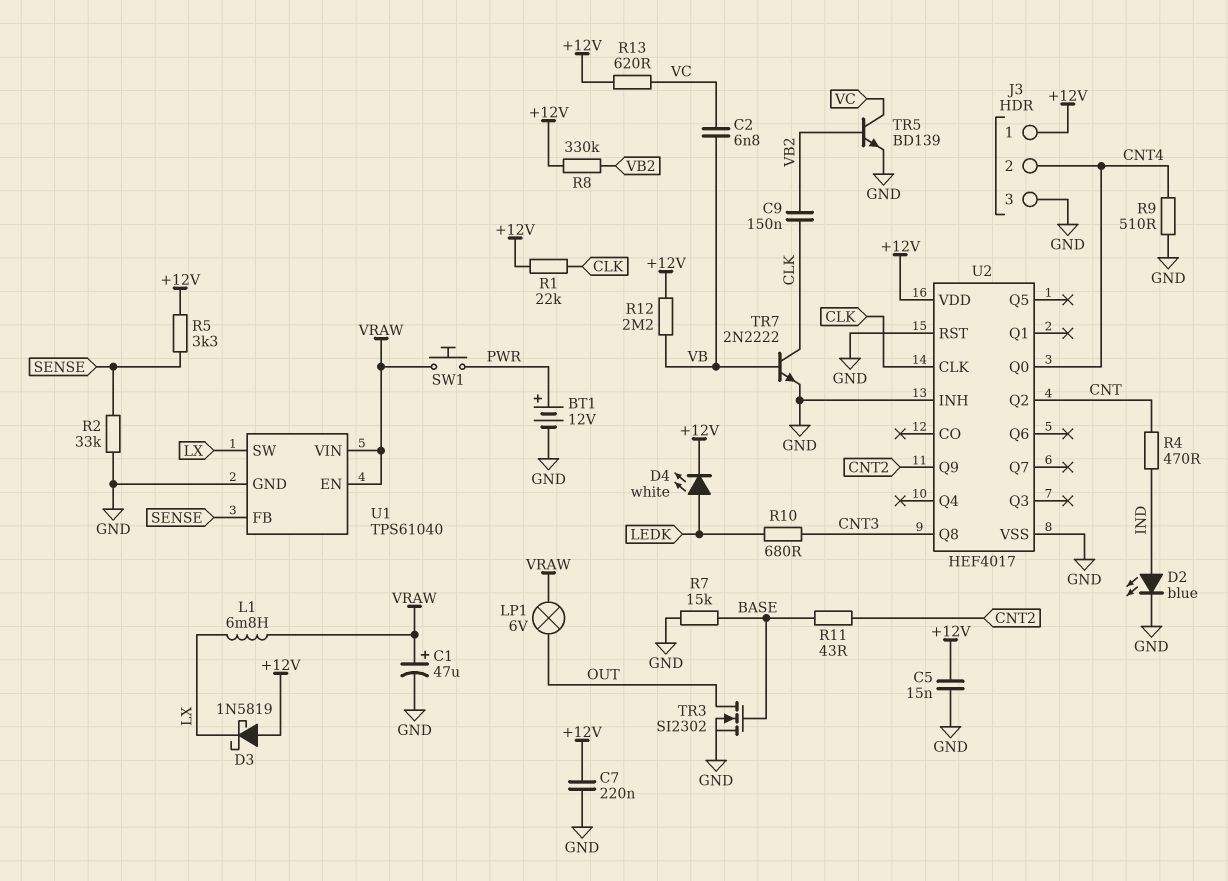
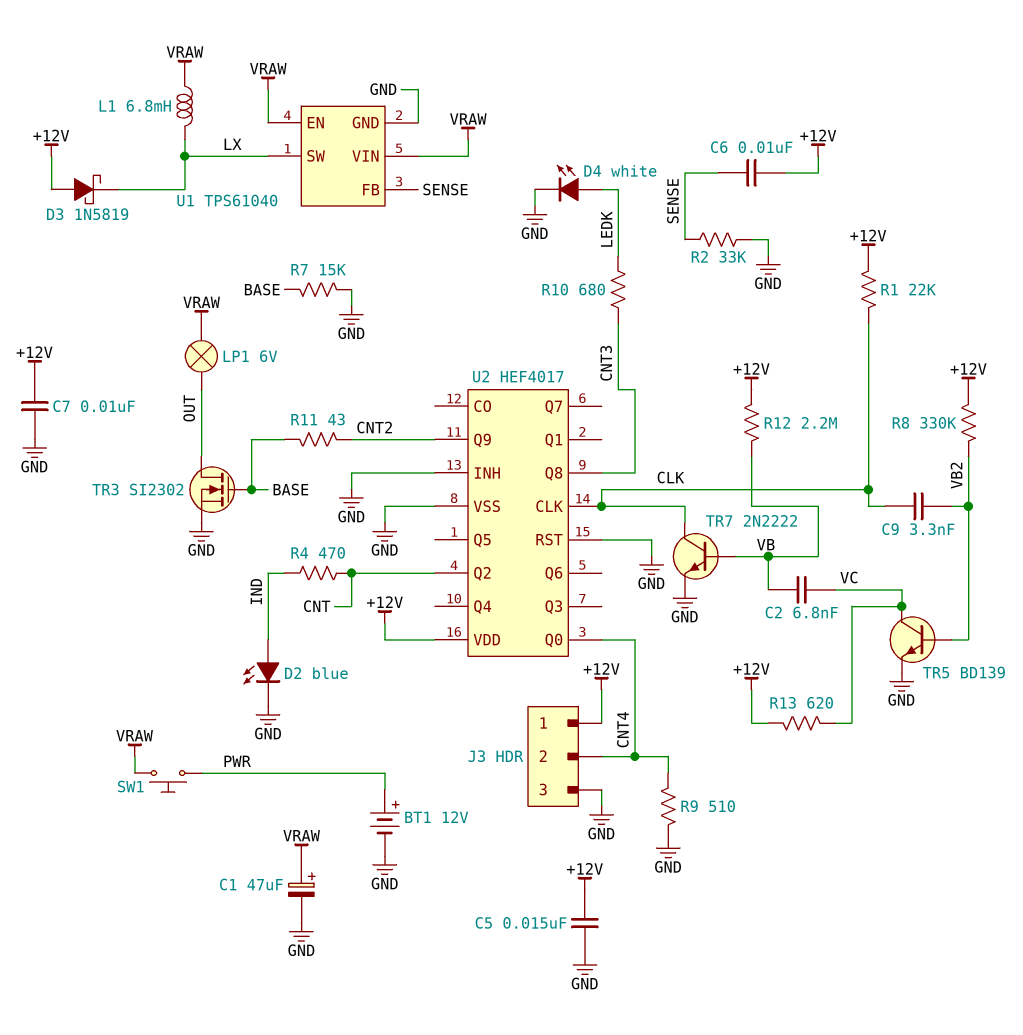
C6: none -> 10nF (+12V, SENSE)
C7: 220nF (+12V, GND) -> 10nF (+12V, GND)
C9: 150nF (CLK, VB2) -> 3.3nF (CLK, VB2)
D4: LED white (A LEDK, K +12V) -> LED white (A LEDK, K GND)
R5: 3.3k (+12V, SENSE) -> none

